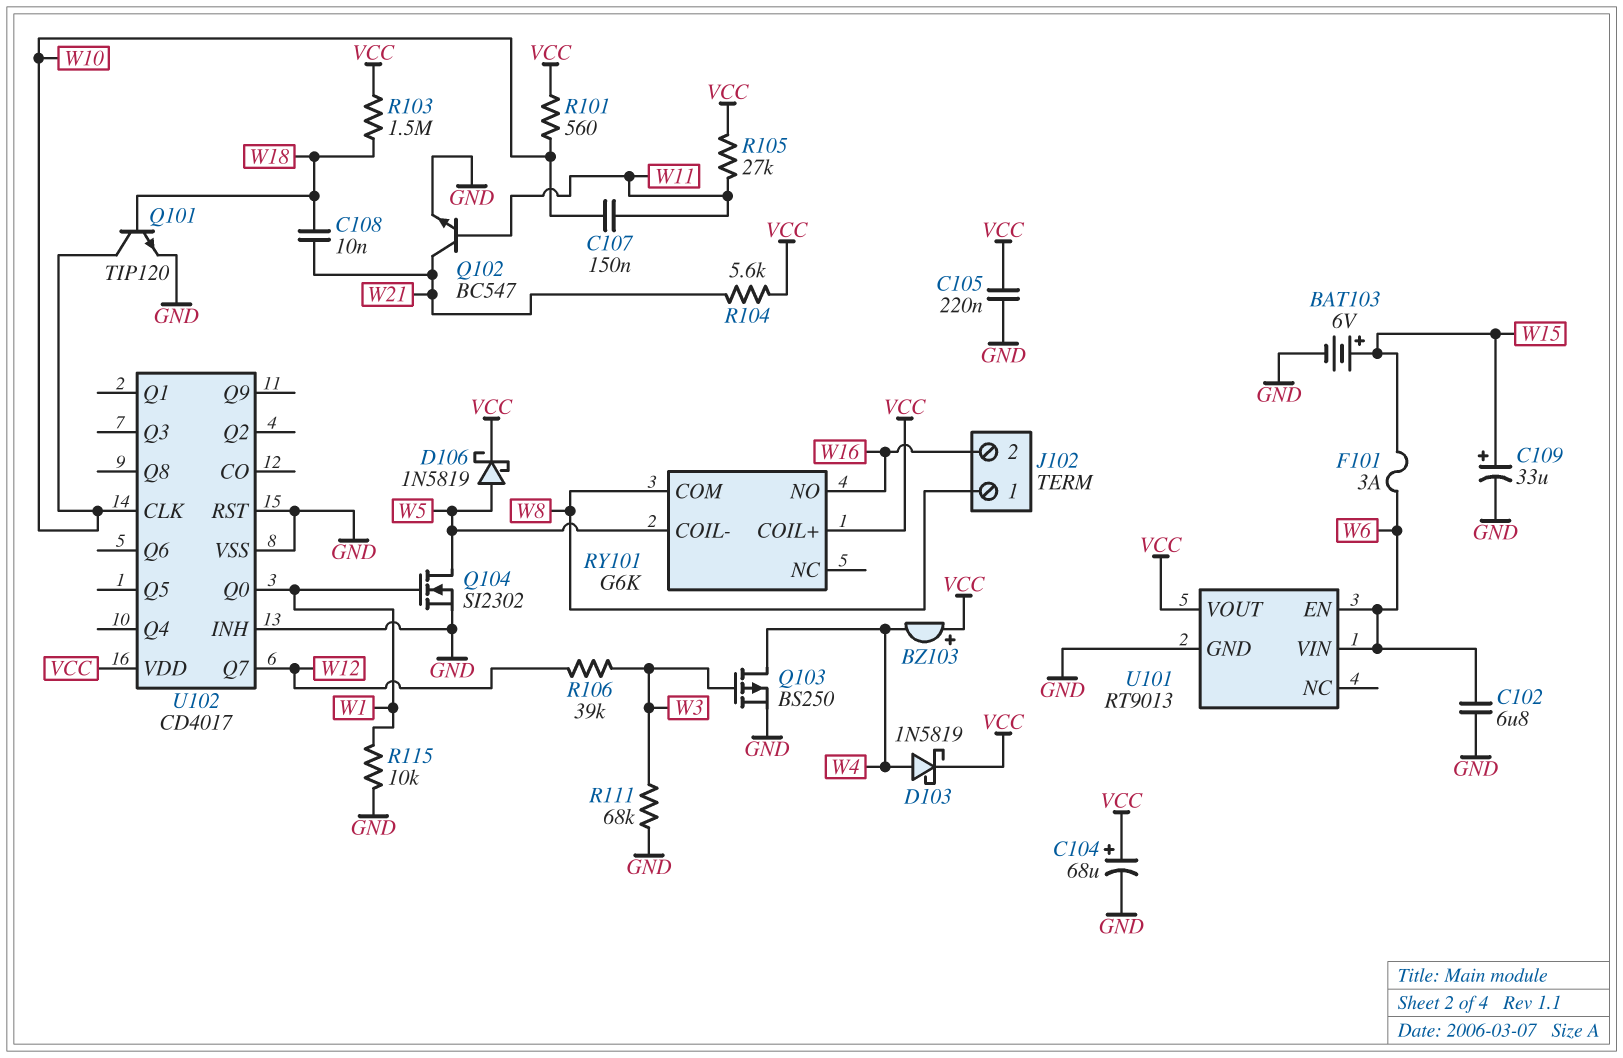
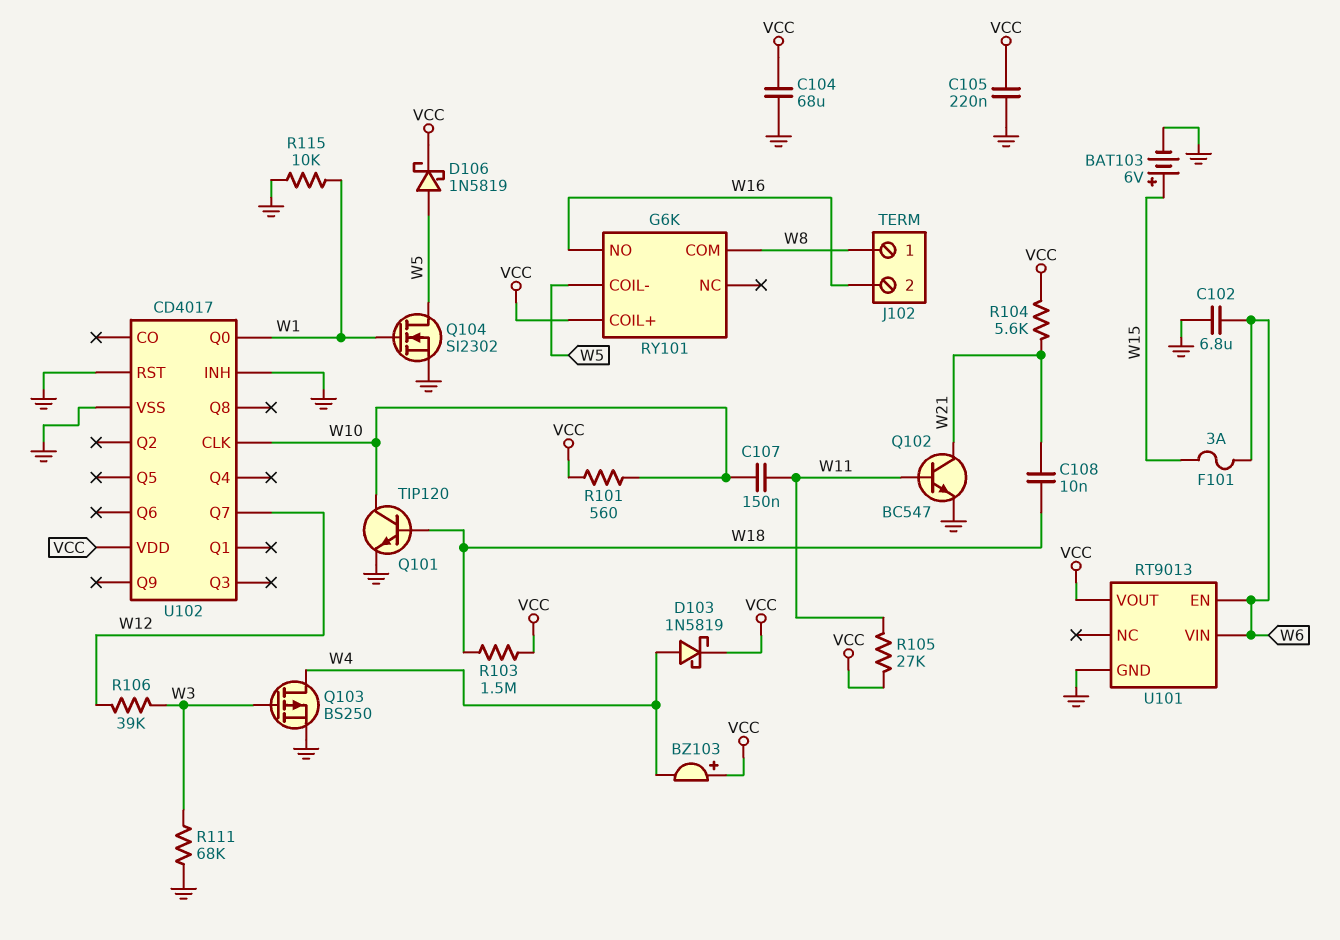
C104: 68uF (plus VCC, minus GND) -> 68uF (GND, VCC)
C109: 33uF (plus W15, minus GND) -> none

